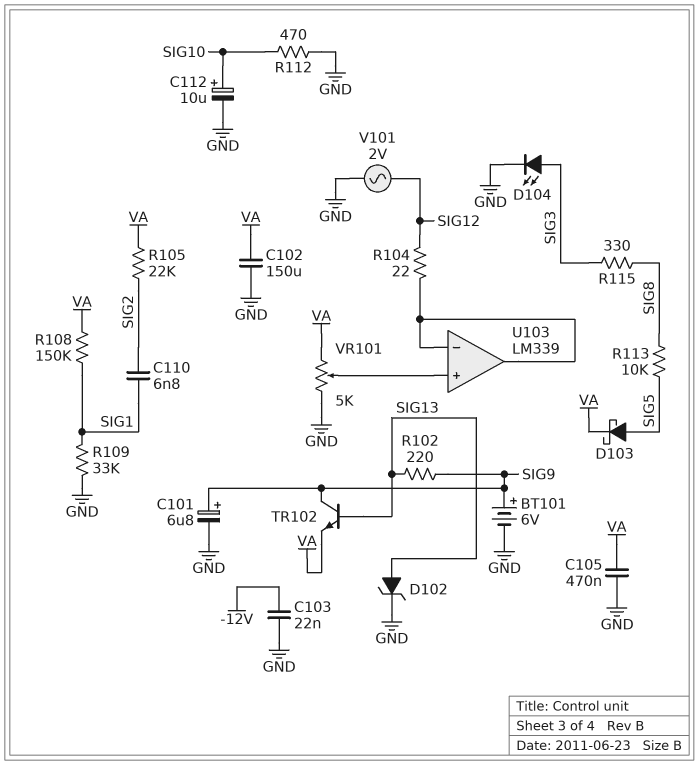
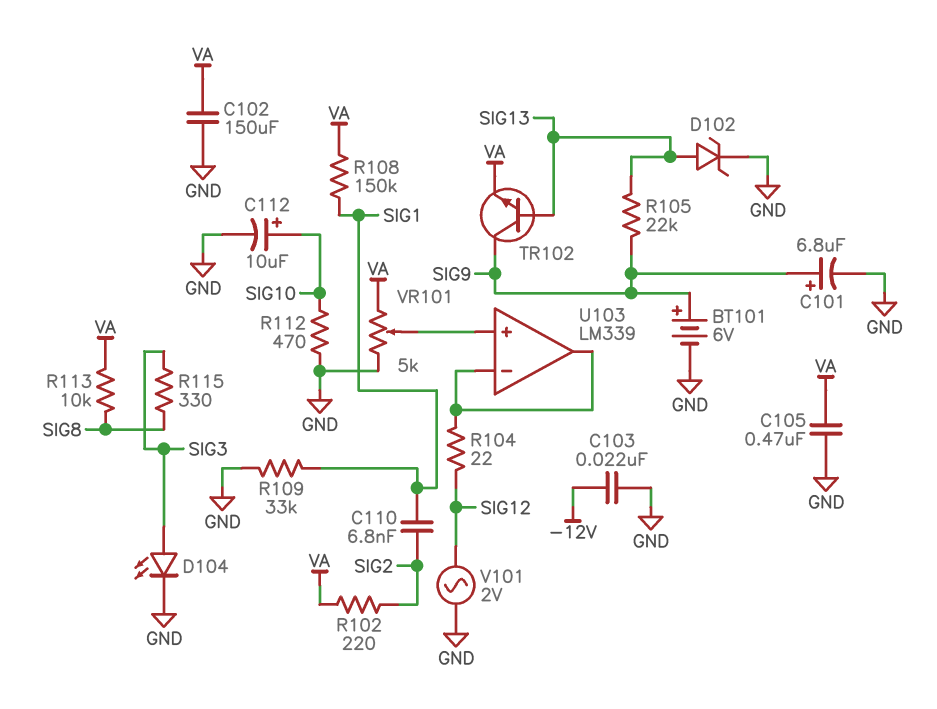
D103: schottky (A SIG5, K VA) -> none
R102: 220 (SIG9, SIG13) -> 220 (SIG2, VA)
R105: 22k (SIG2, VA) -> 22k (SIG9, SIG13)
R113: 10k (SIG5, SIG8) -> 10k (SIG8, VA)

